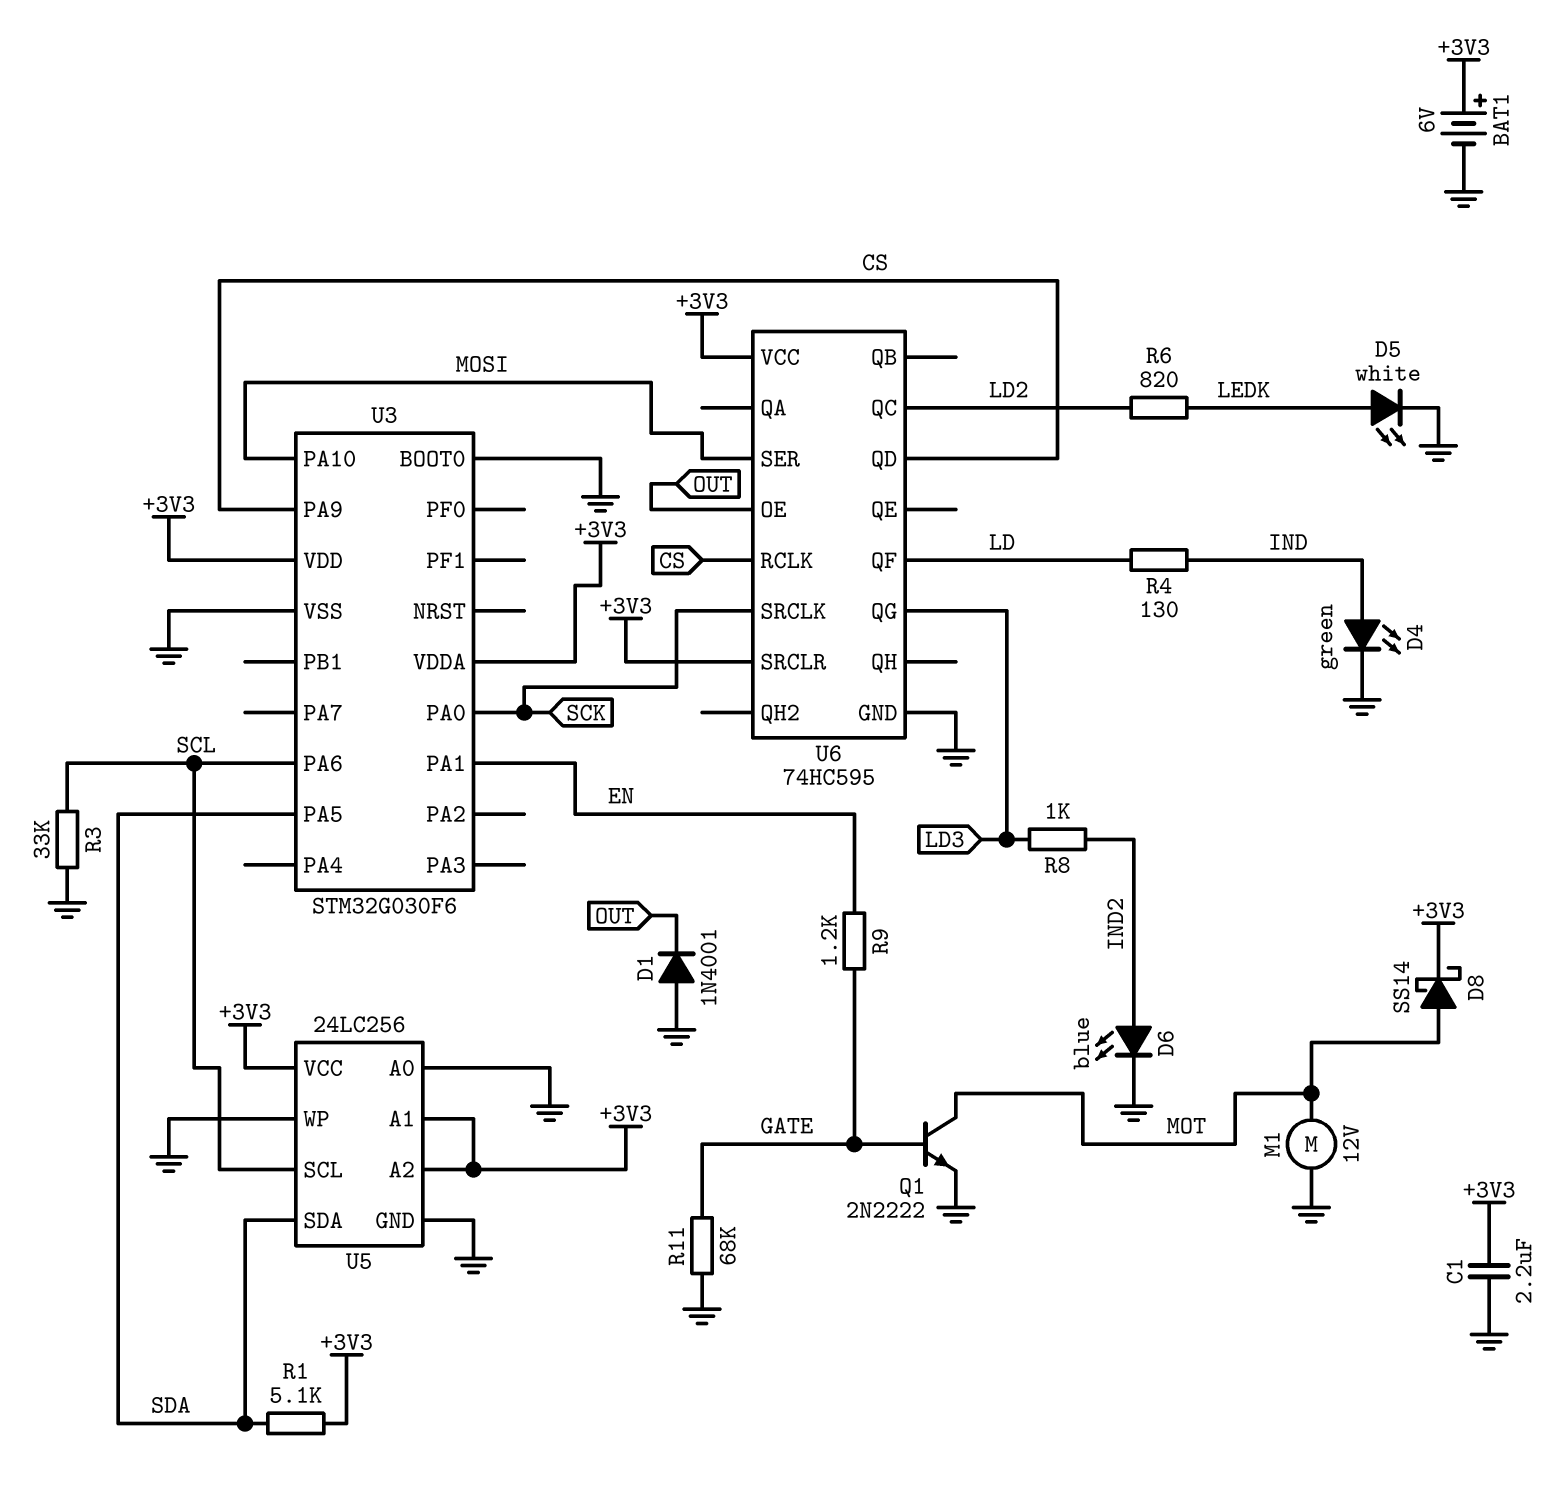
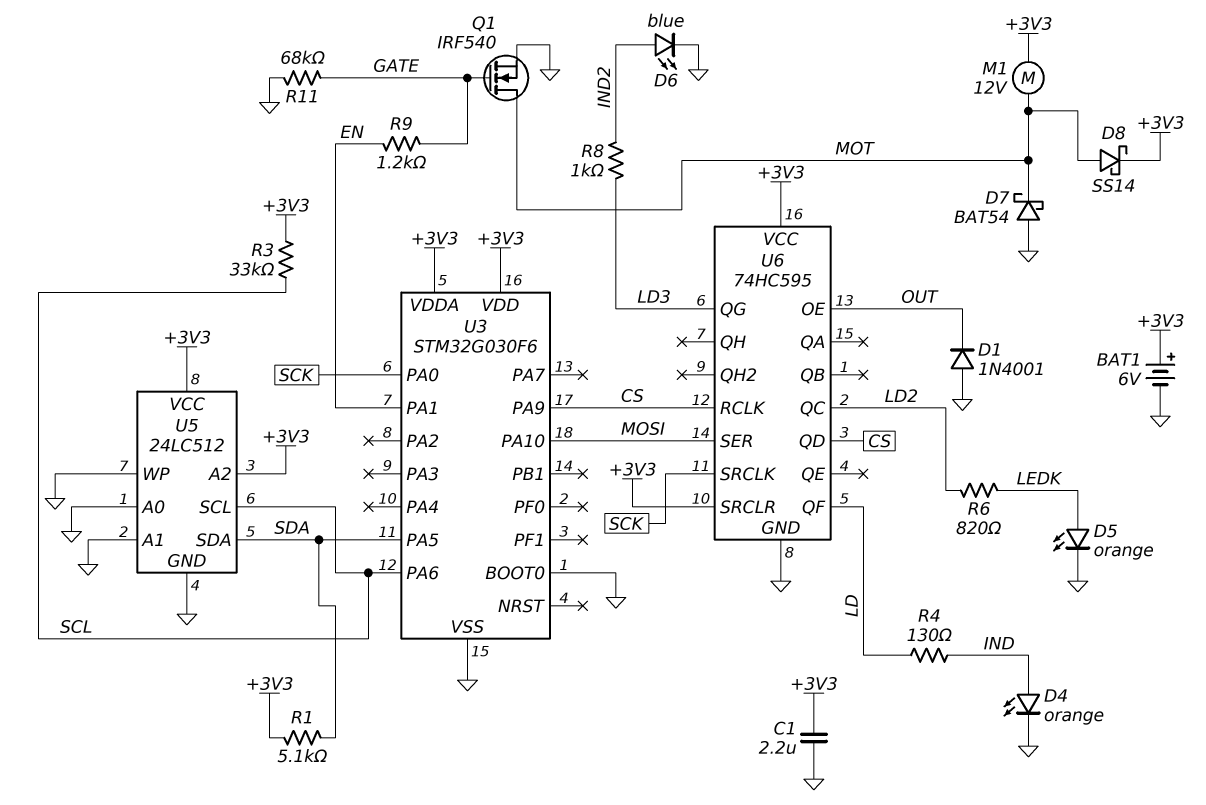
D4: LED green (A IND, K GND) -> LED orange (A IND, K GND)
D5: LED white (A LEDK, K GND) -> LED orange (A LEDK, K GND)
D7: none -> schottky BAT54 (A GND, K MOT)
M1: motor 12V (GND, MOT) -> motor 12V (+3V3, MOT)
Q1: NPN 2N2222 (B GATE, C MOT, E GND) -> NMOS IRF540 (G GATE, D MOT, S GND)
R3: 33k (GND, SCL) -> 33k (+3V3, SCL)
U5: 24LC256 -> 24LC512
U5 pin A1: +3V3 -> GND

